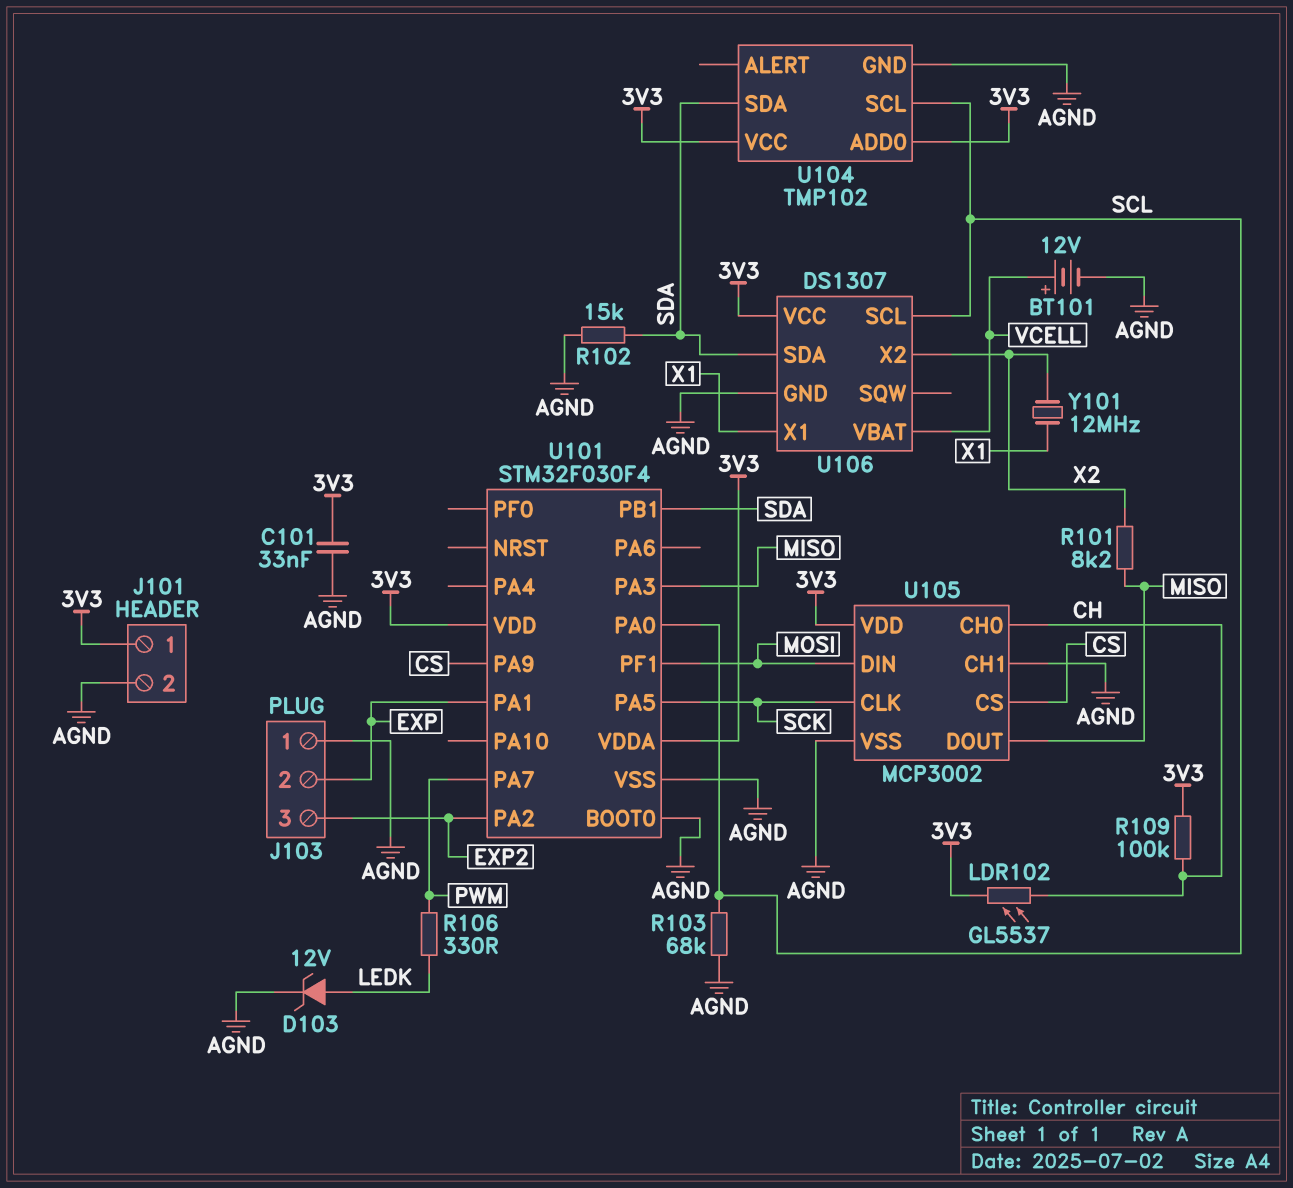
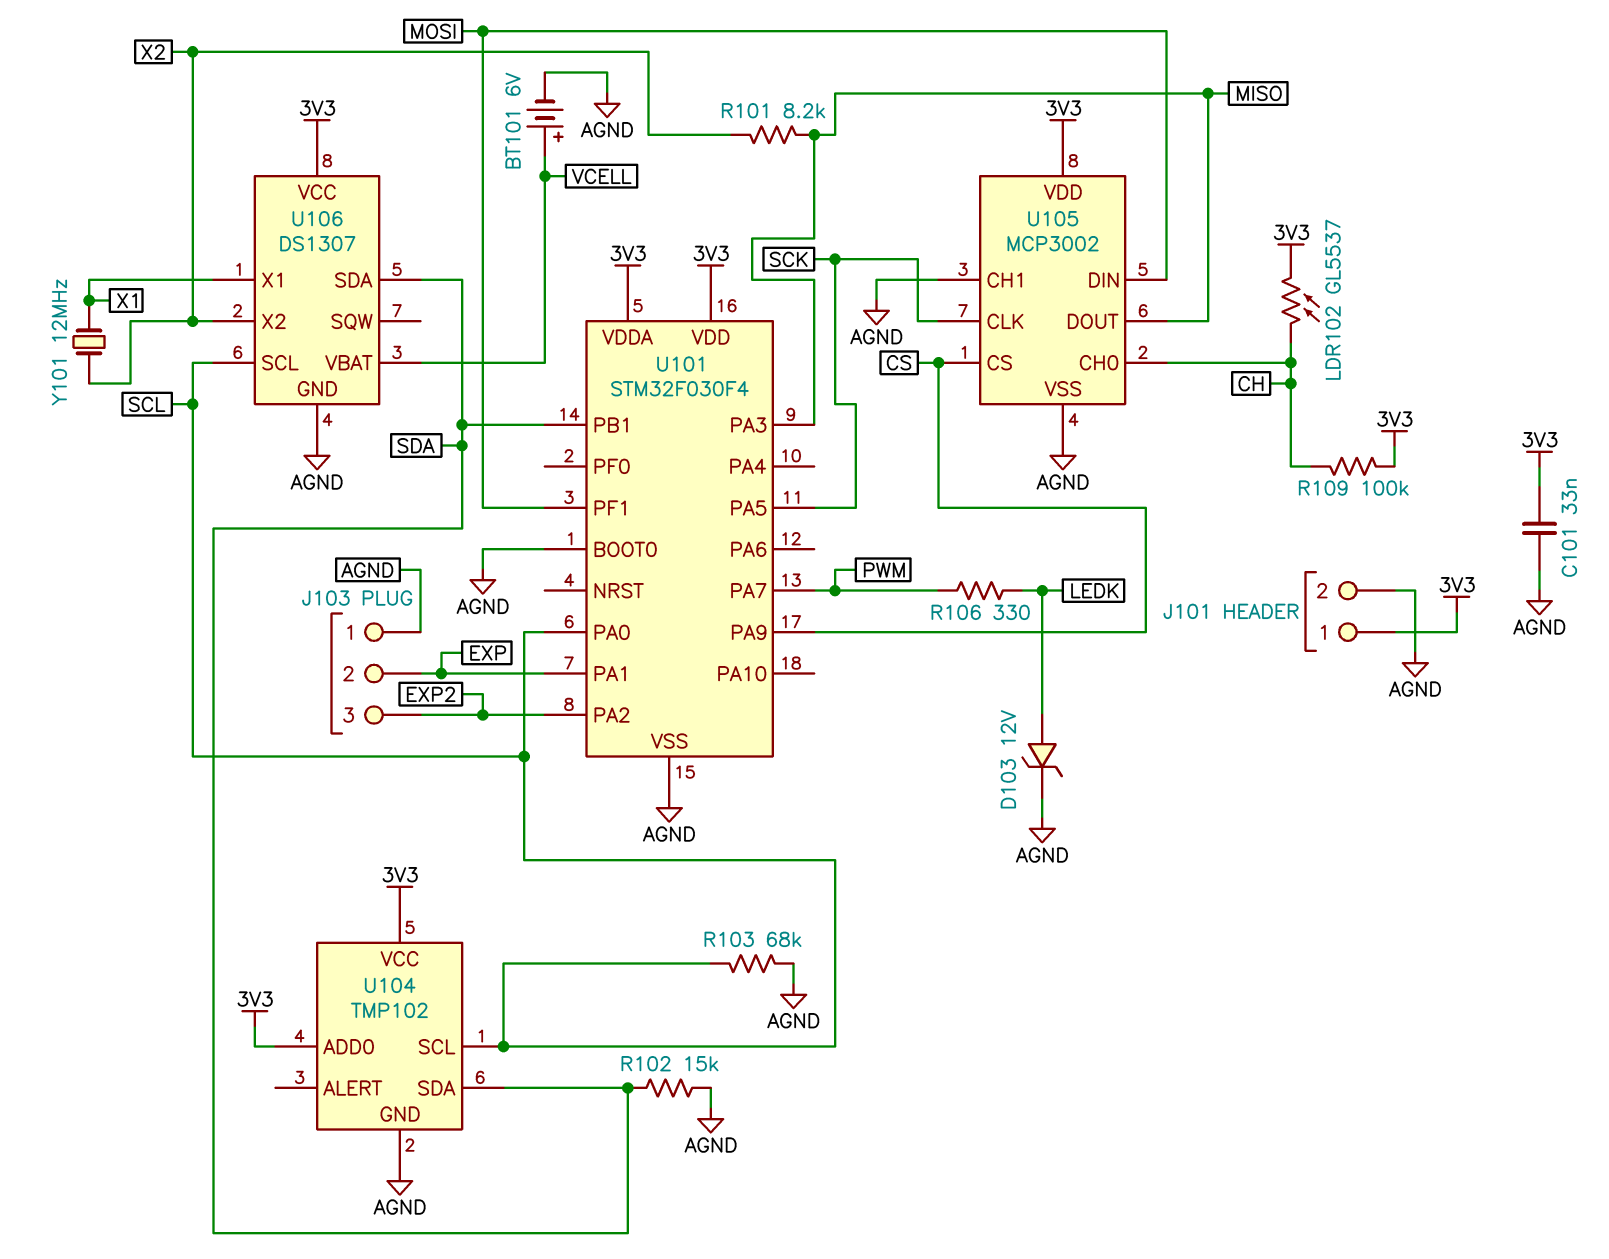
BT101: 12V (plus VCELL, minus AGND) -> 6V (plus VCELL, minus AGND)

